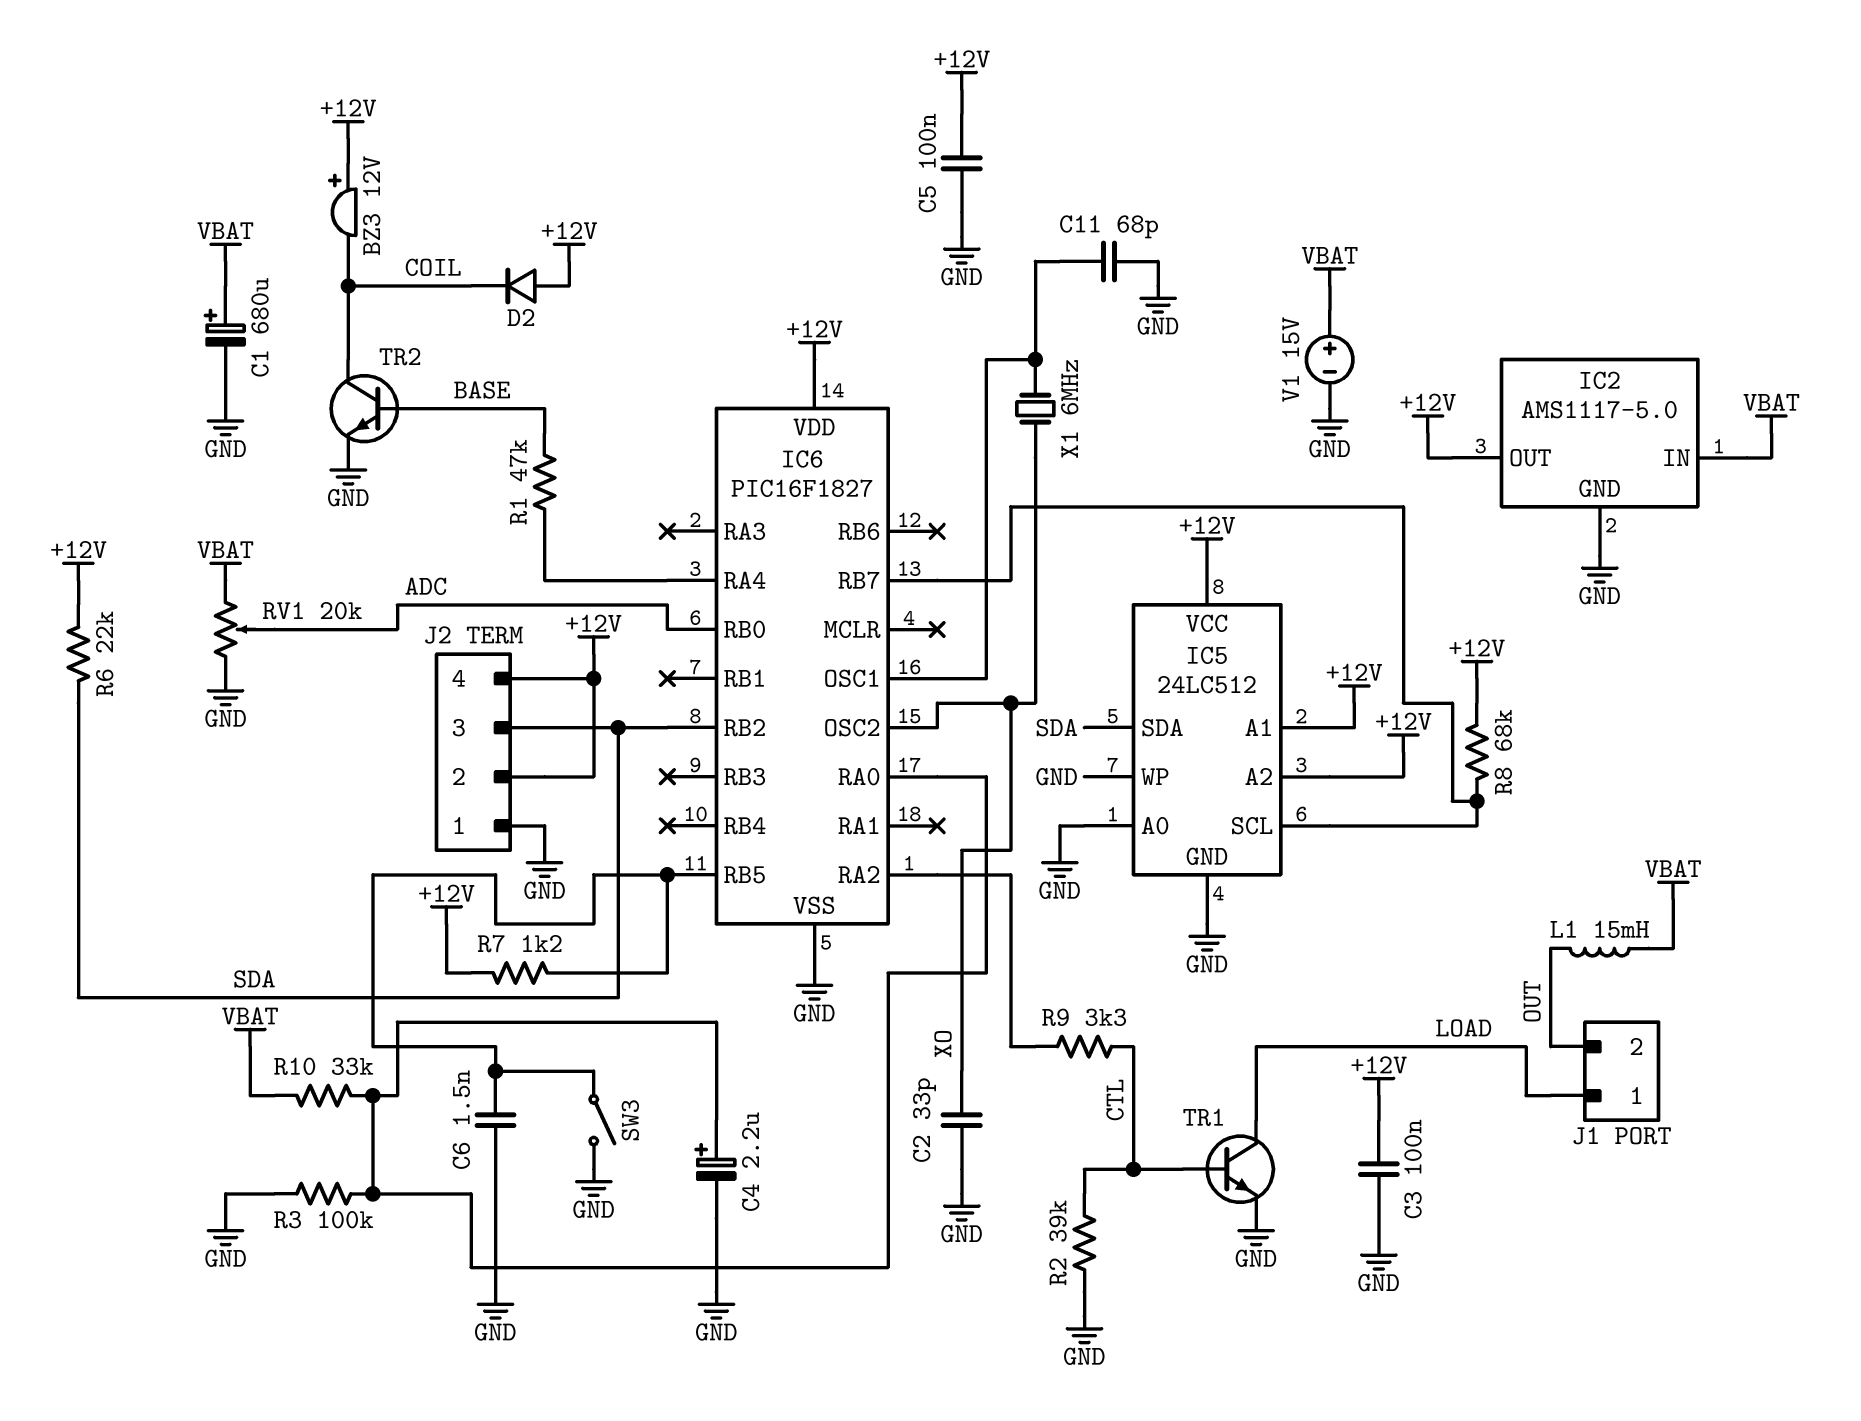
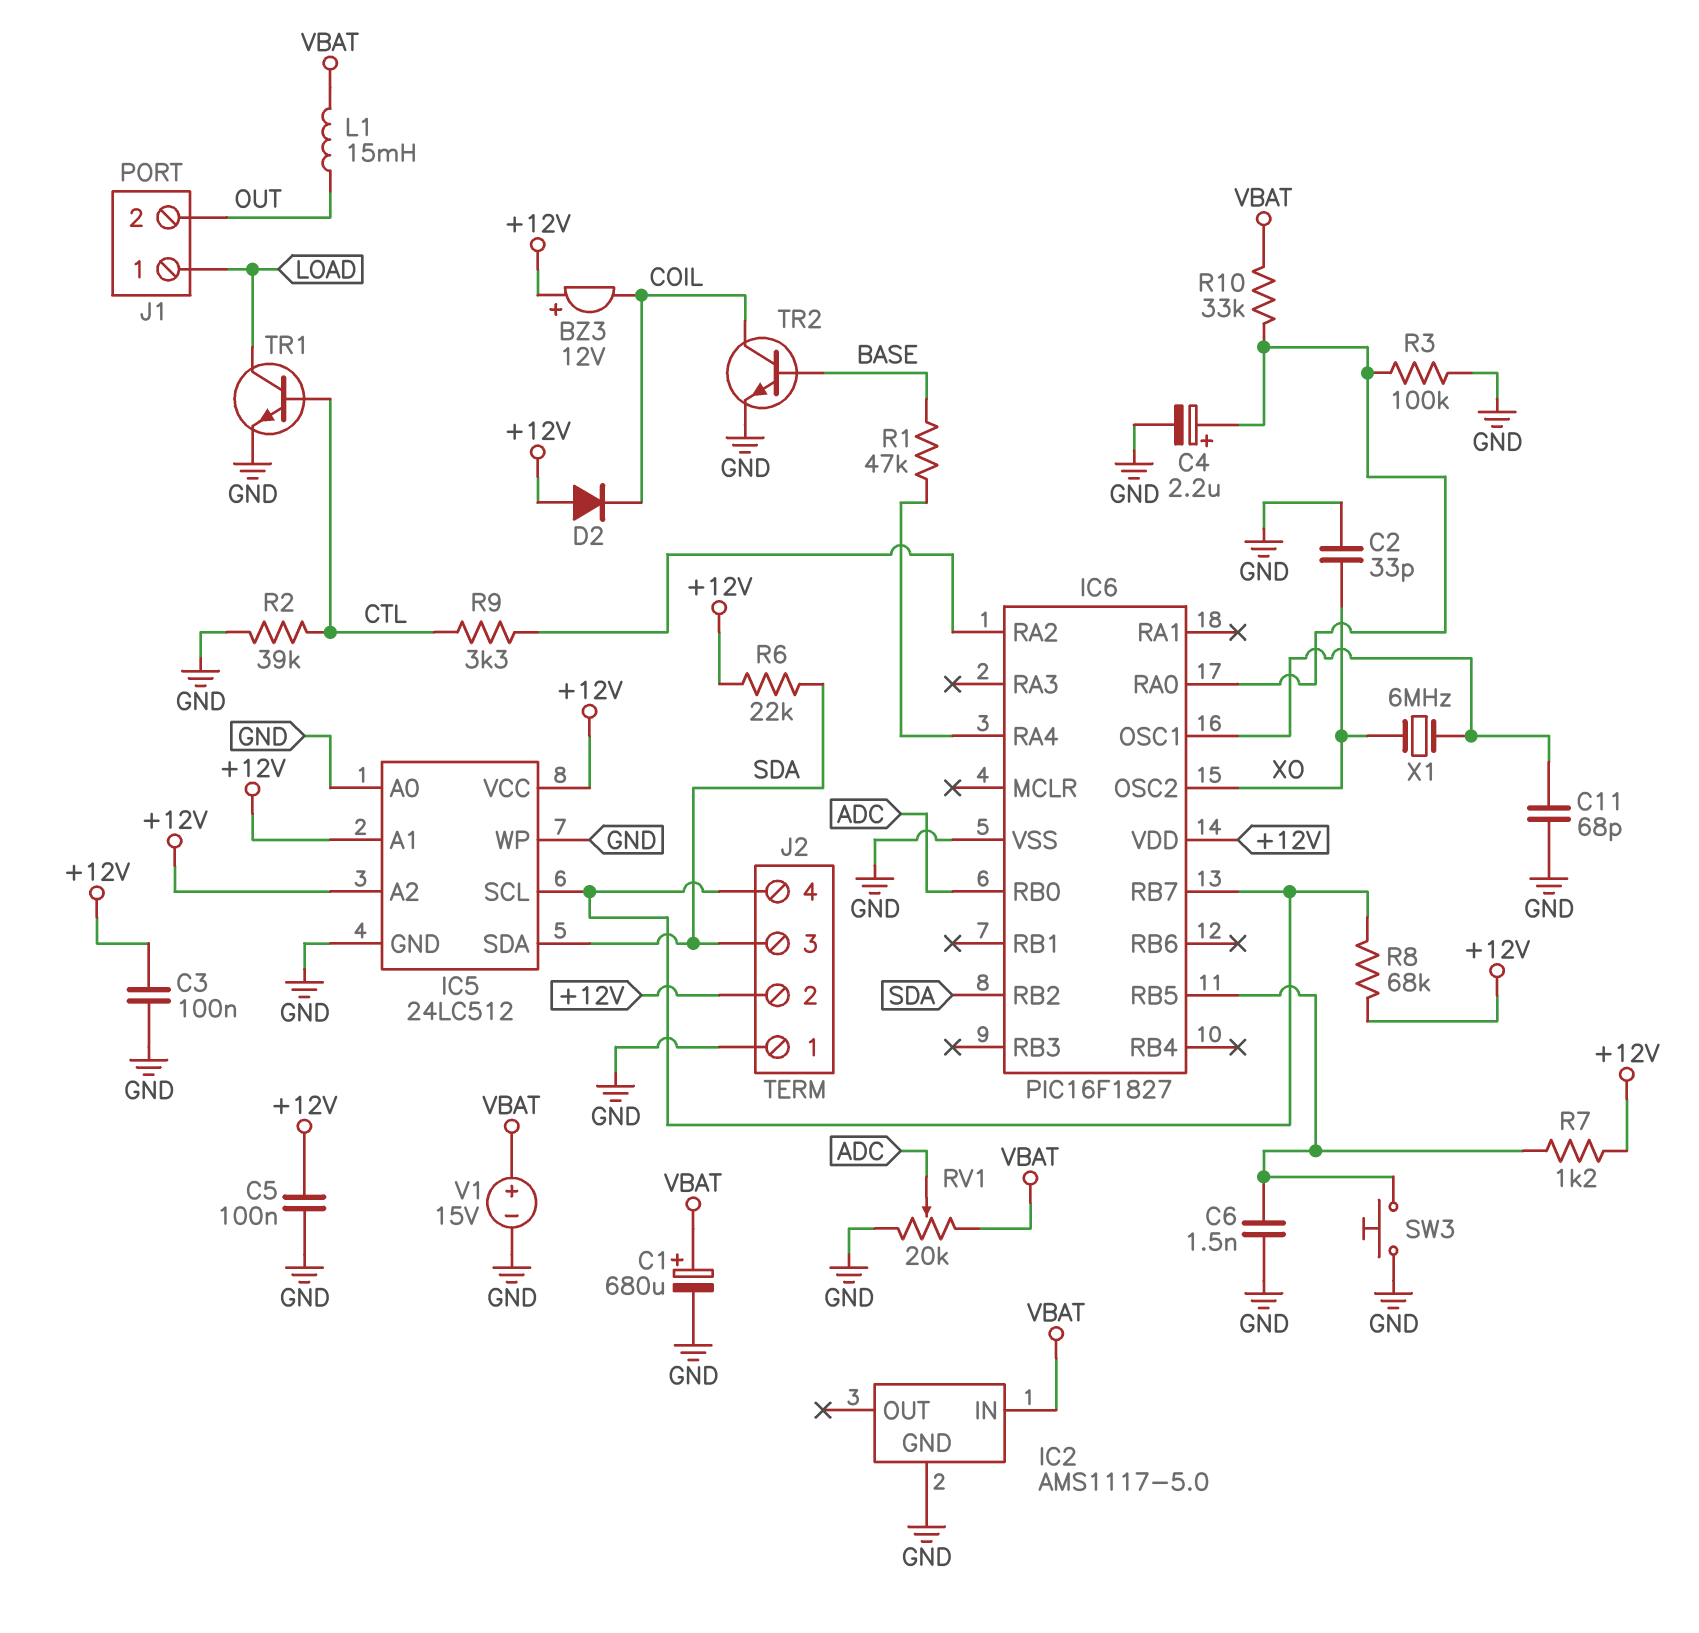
IC2 pin OUT: +12V -> none
J2 pin 4: +12V -> IC5/SCL
SW3: switch (GND, IC6/RB5) -> button (GND, IC6/RB5)

